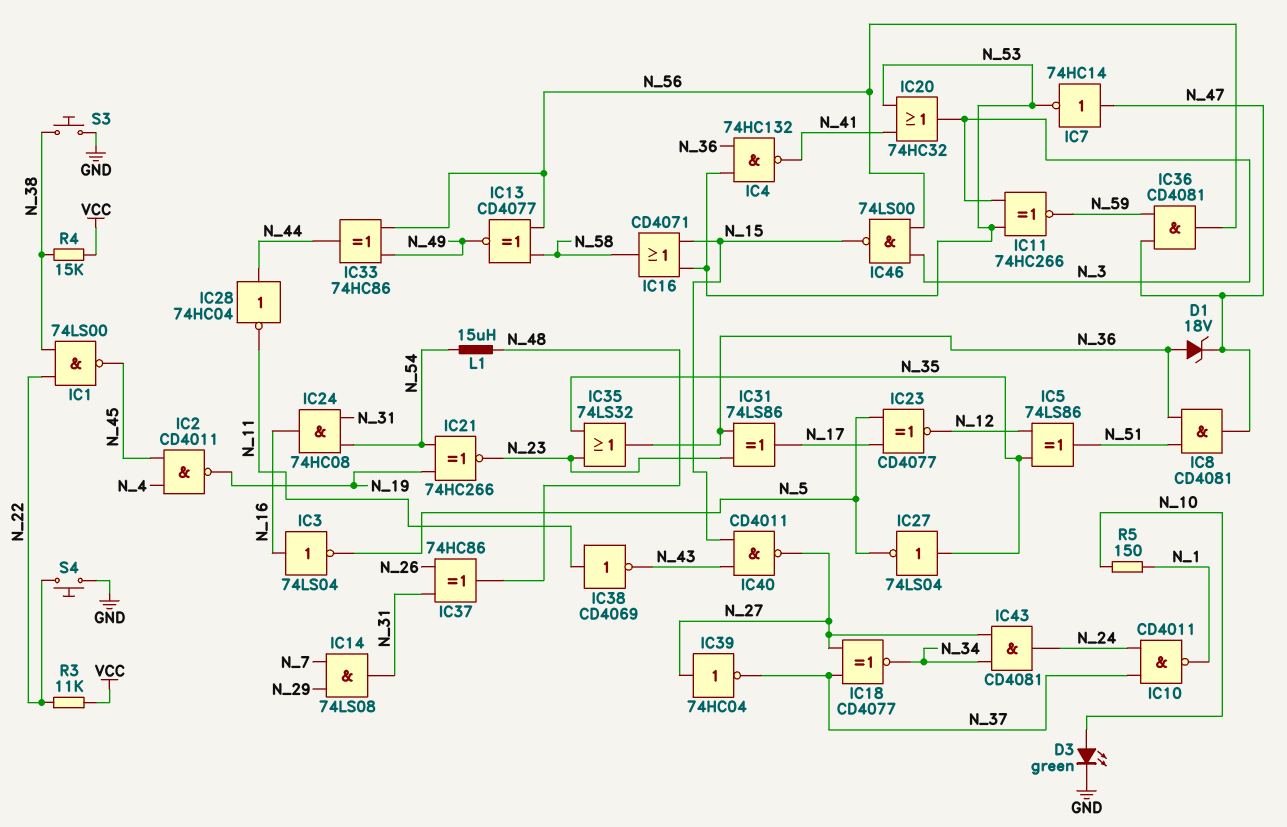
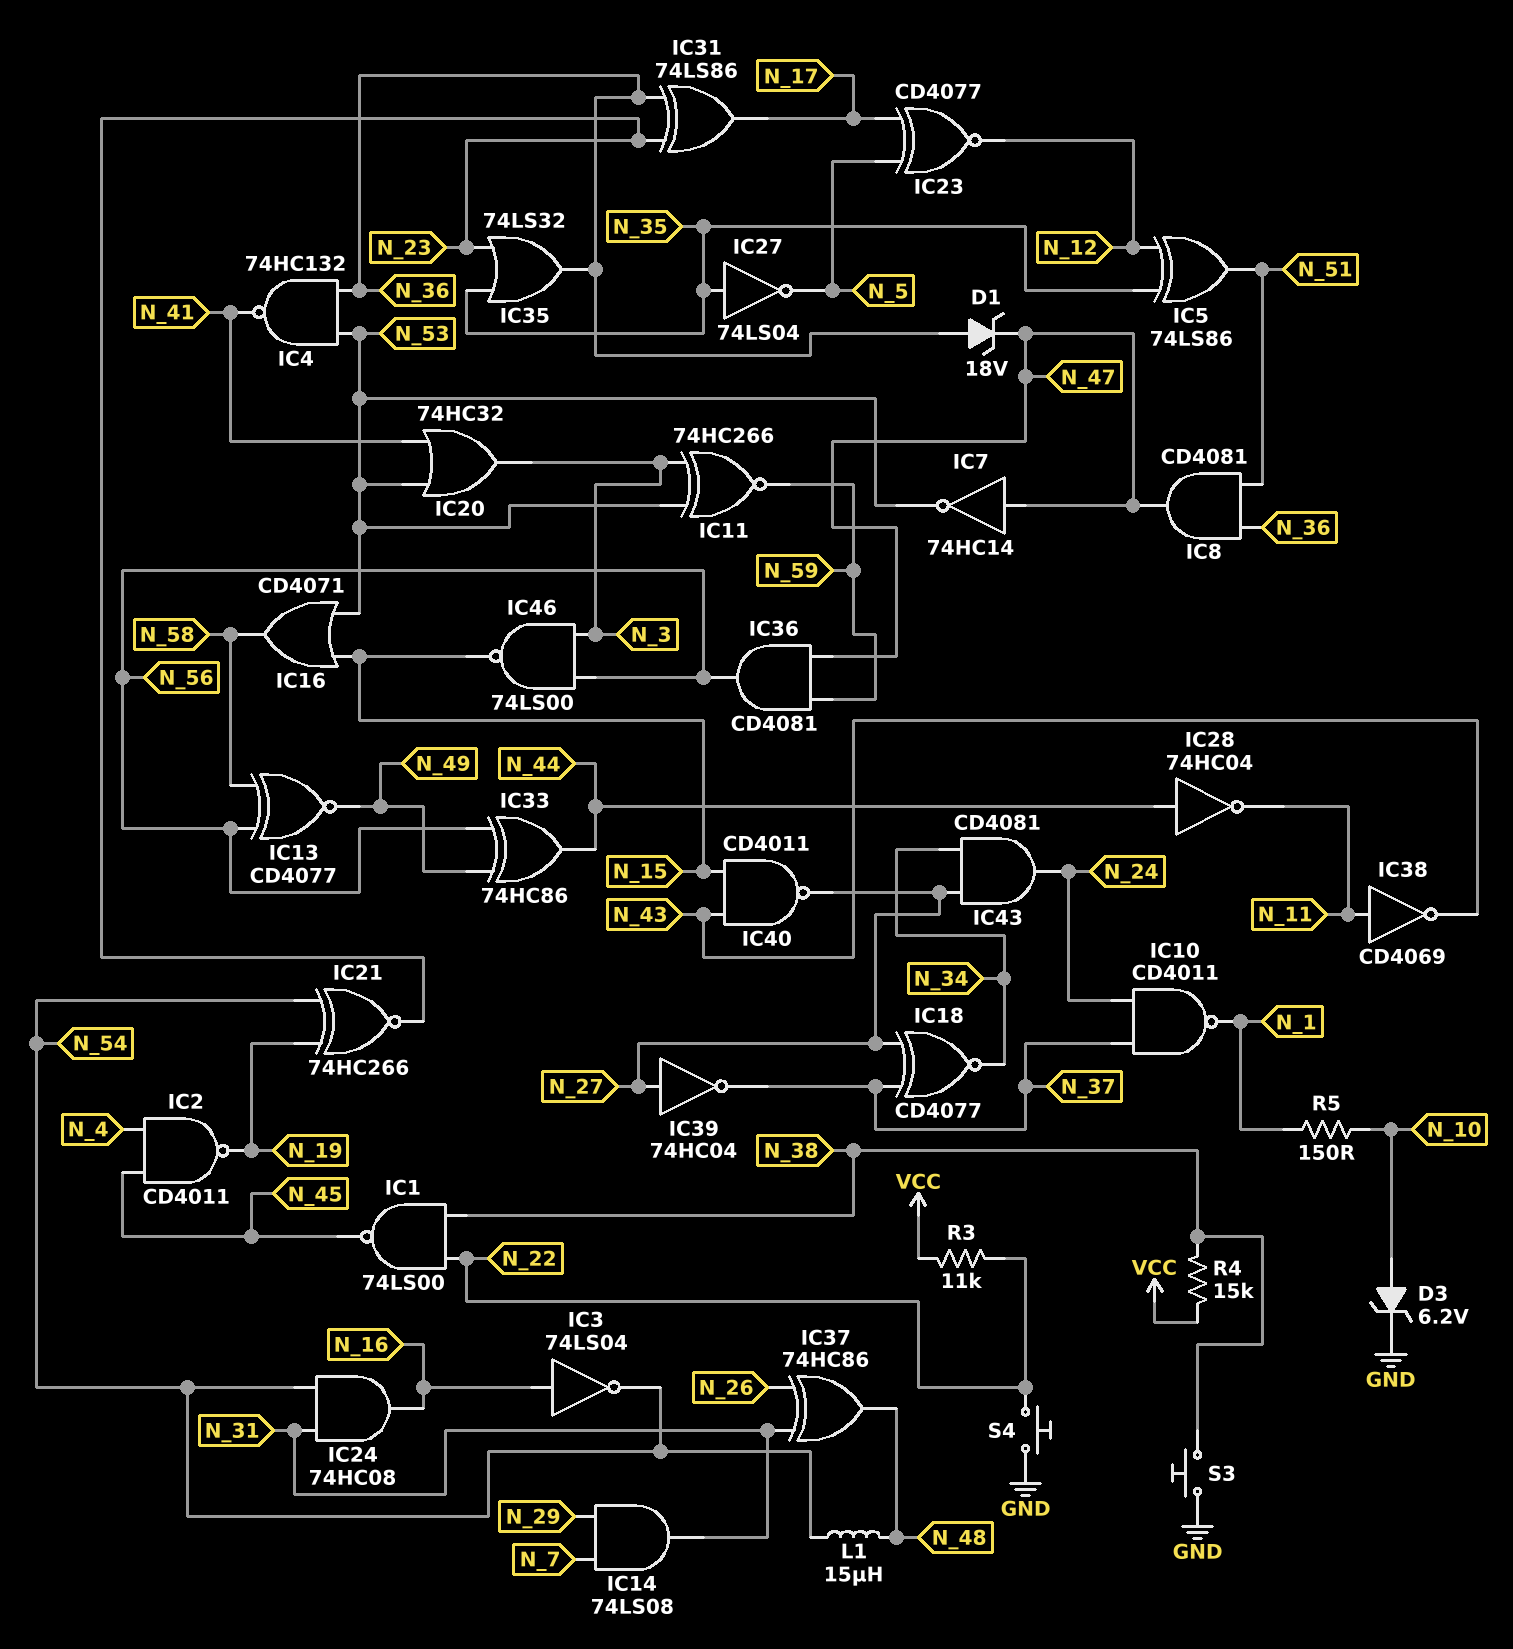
D3: LED green (A N_10, K GND) -> zener 6.2V (A N_10, K GND)
IC3: NOT 74LS04 (in N_16, out N_5) -> NOT 74LS04 (in N_16, out N_54)

